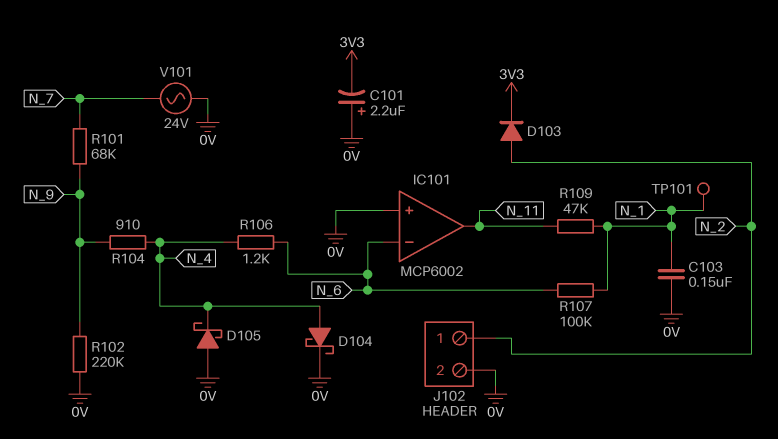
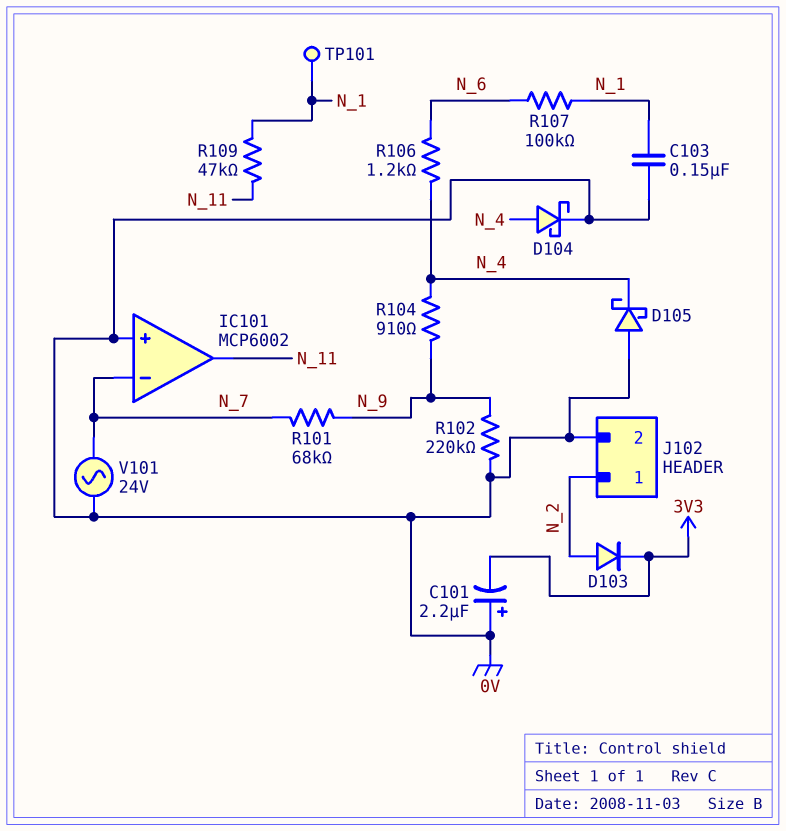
IC101 pin in-: N_6 -> N_7

